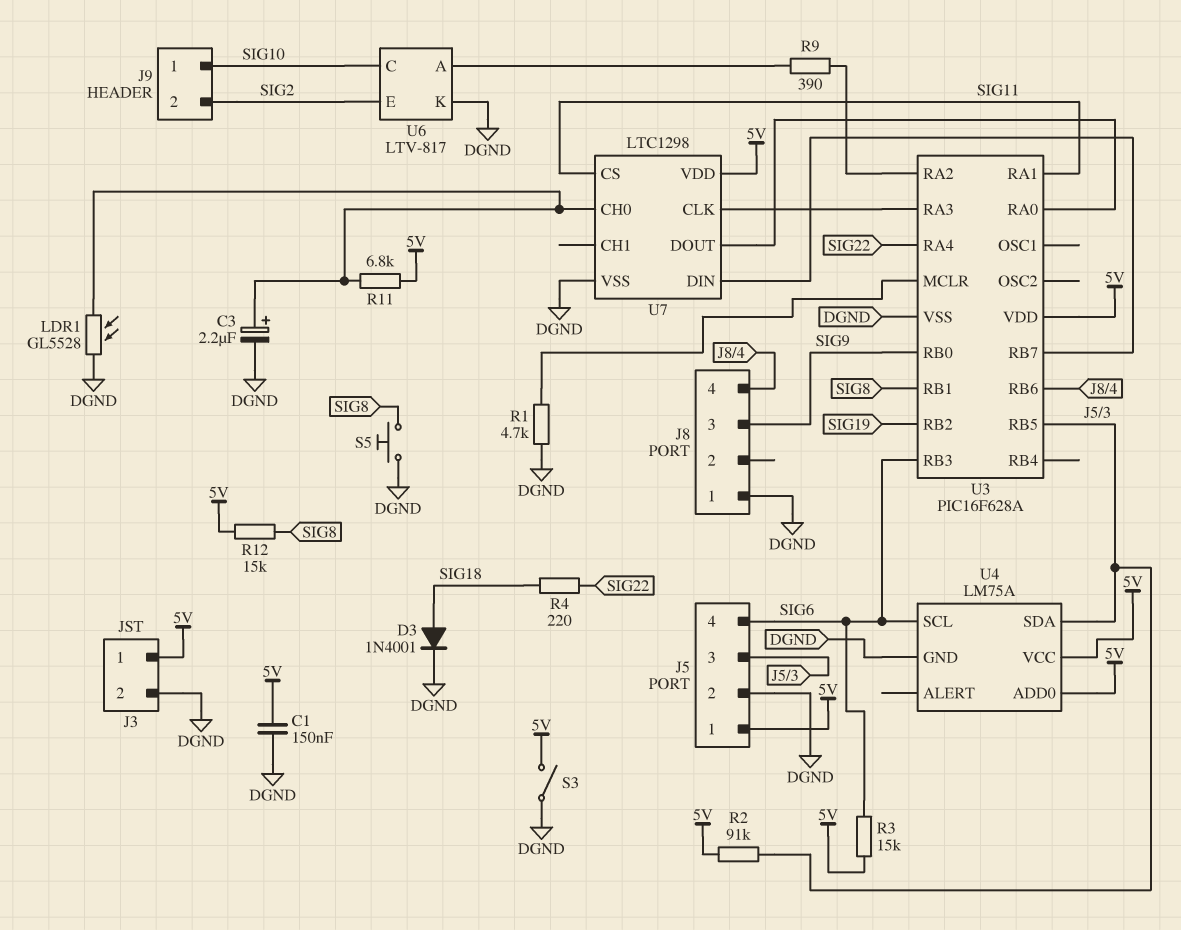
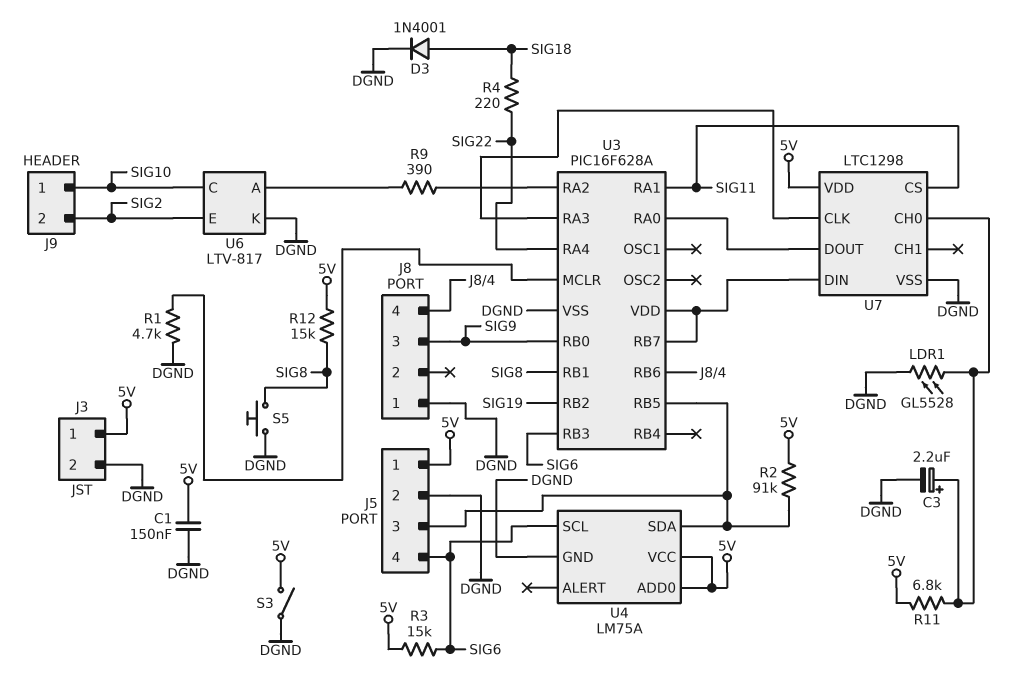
U3 pin VDD: 5V -> U3/RB7

